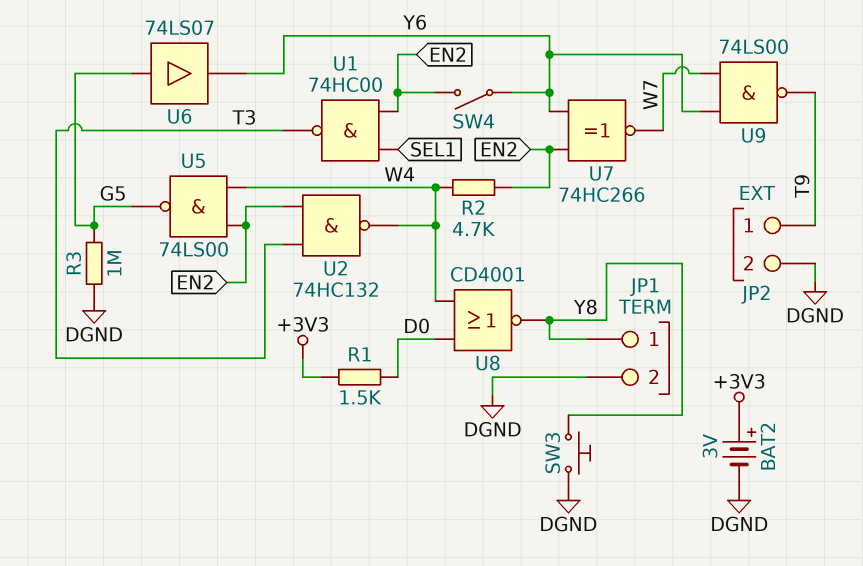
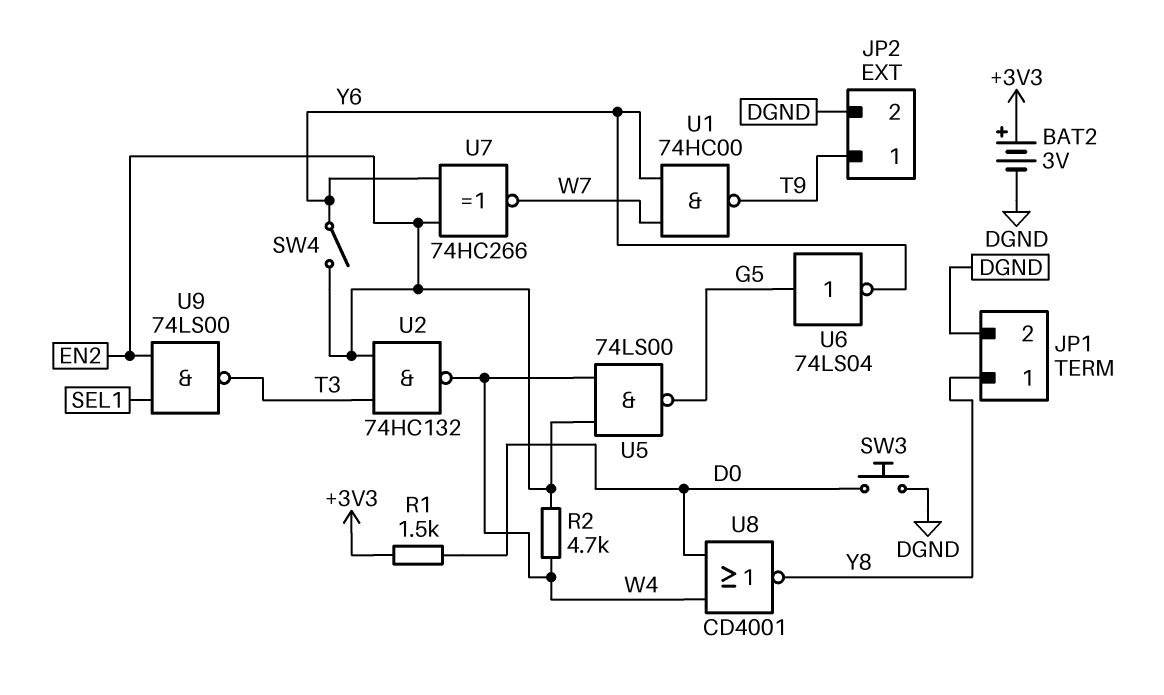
R3: 1M (DGND, G5) -> none
SW3: button (DGND, Y8) -> button (D0, DGND)
U1: NAND 74HC00 (in EN2, in SEL1, out T3) -> NAND 74HC00 (in W7, in Y6, out T9)
U6: buffer 74LS07 (in G5, out Y6) -> NOT 74LS04 (in G5, out Y6)
U9: NAND 74LS00 (in W7, in Y6, out T9) -> NAND 74LS00 (in EN2, in SEL1, out T3)

